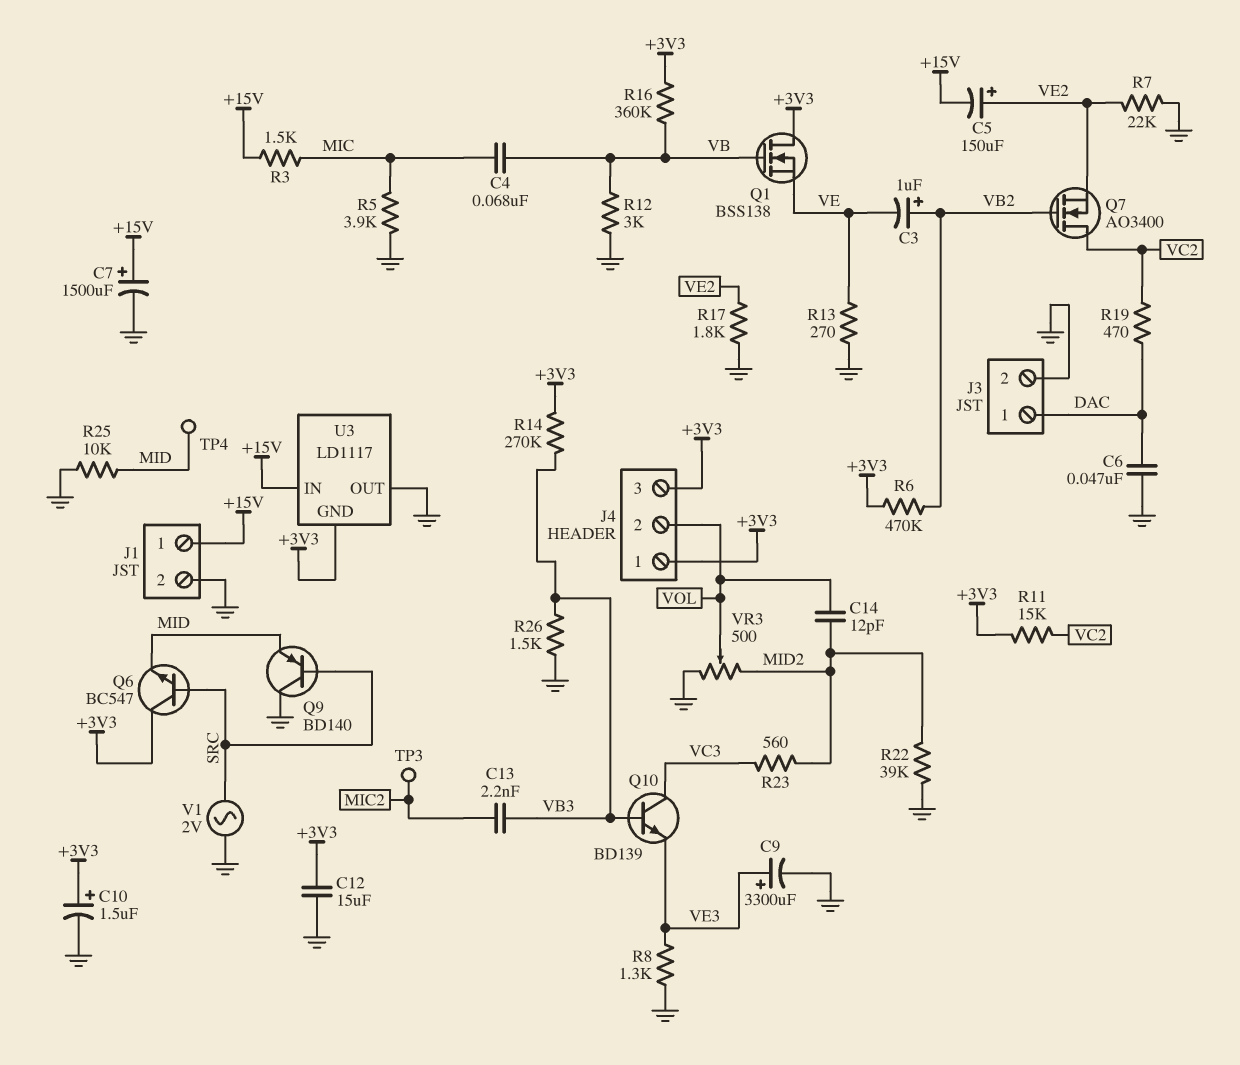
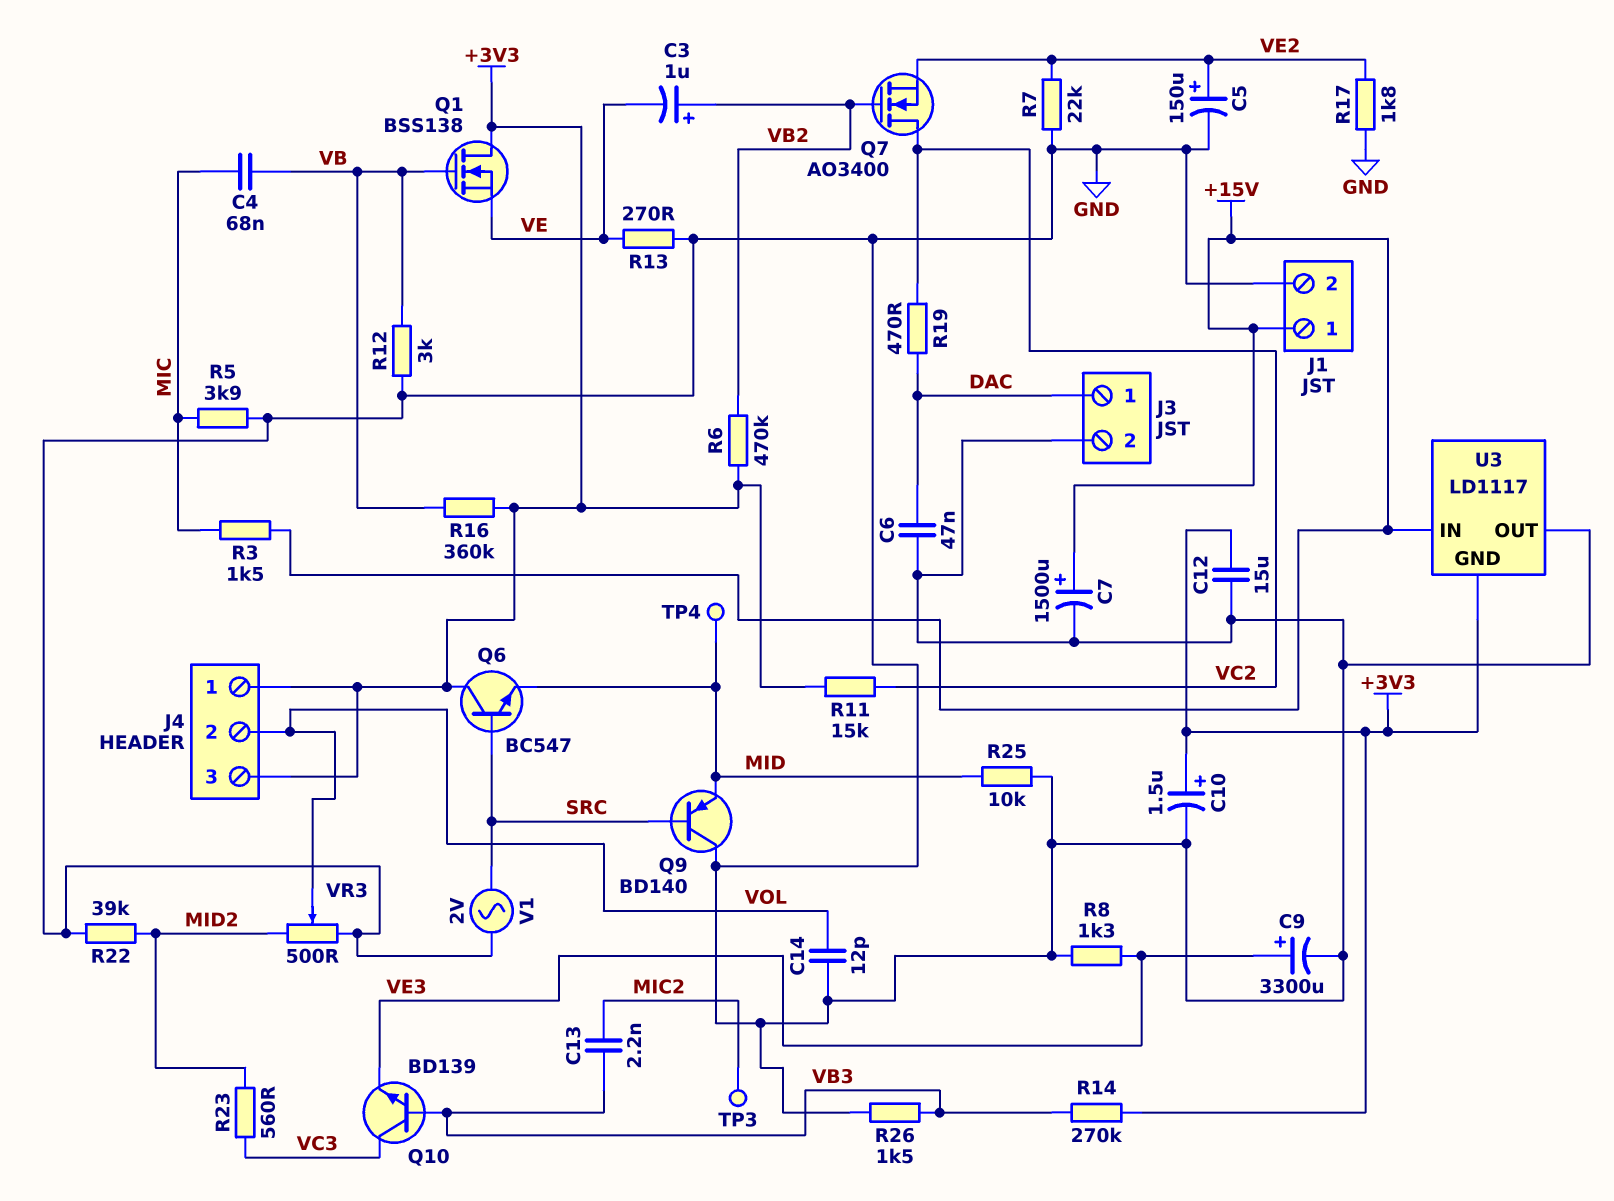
C5: 150uF (plus VE2, minus +15V) -> 150uF (plus VE2, minus GND)
C14: 12pF (MID2, VOL) -> 12pF (GND, VOL)

